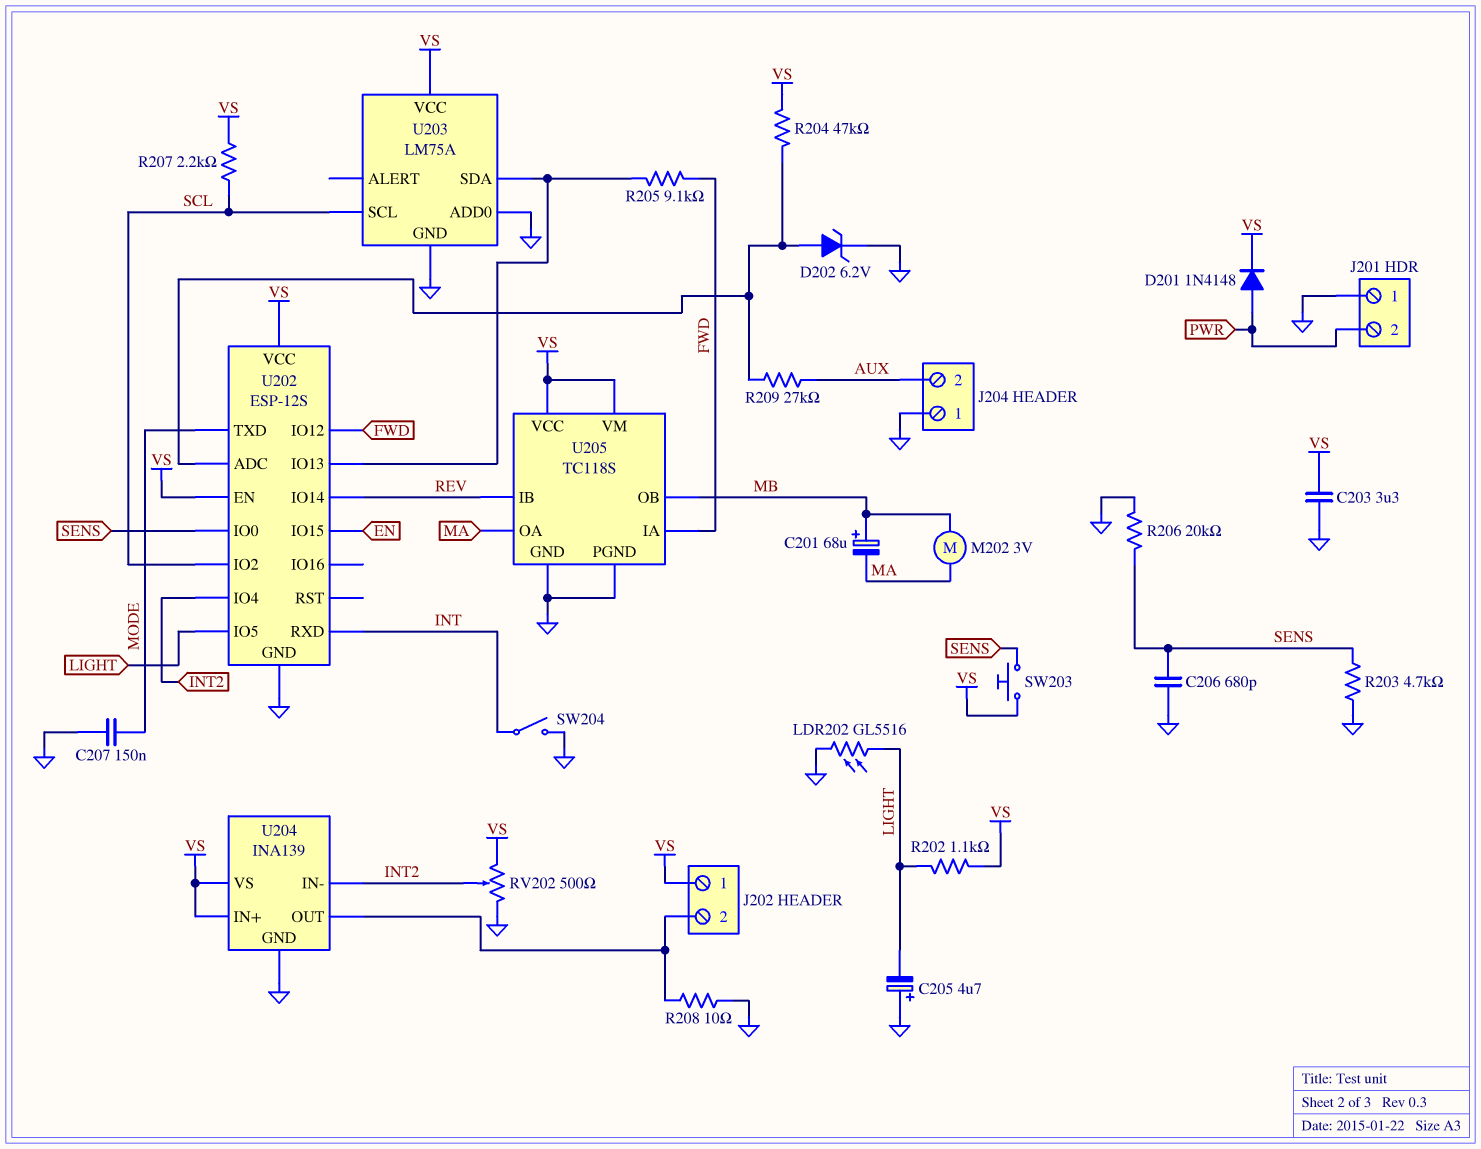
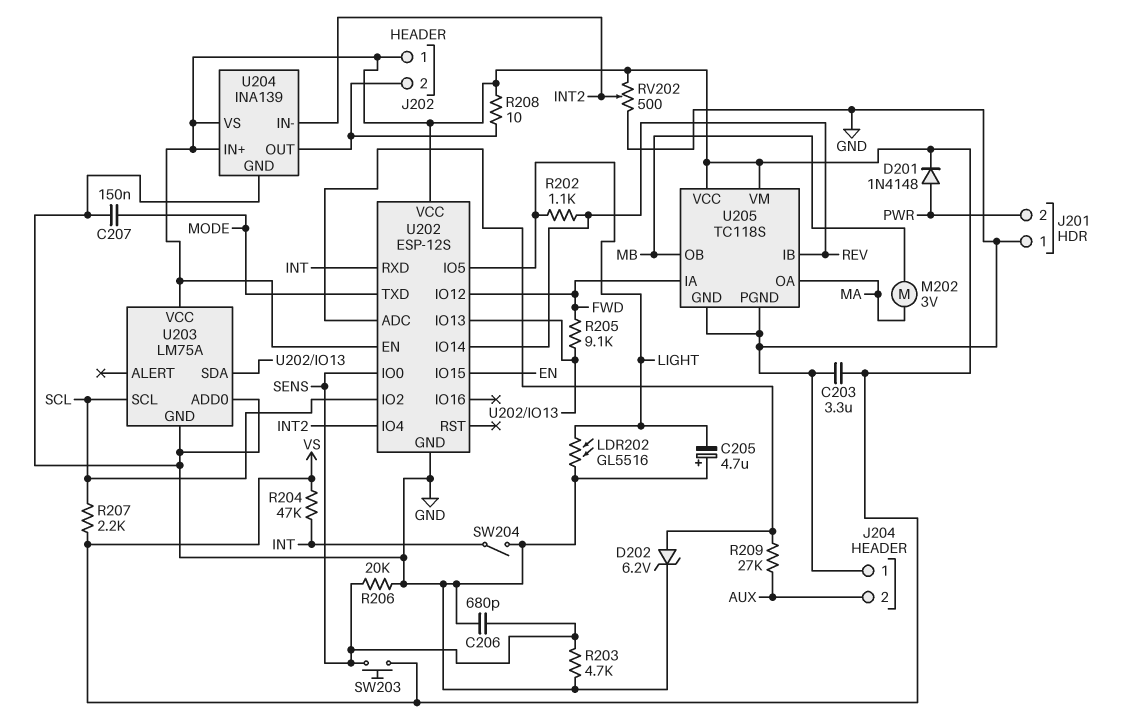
C201: 68uF (plus MB, minus MA) -> none
R202: 1.1k (LIGHT, VS) -> 1.1k (LIGHT, REV)
R204: 47k (U202/ADC, VS) -> 47k (INT, VS)
R208: 10 (GND, J202/2) -> 10 (J202/2, VS)

